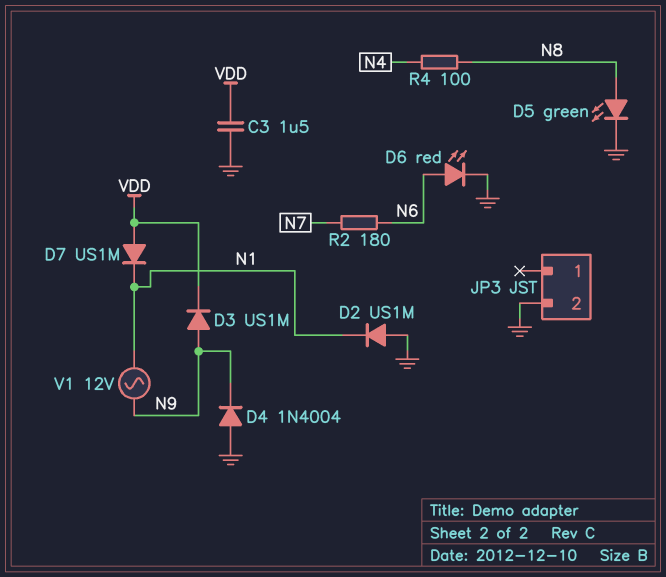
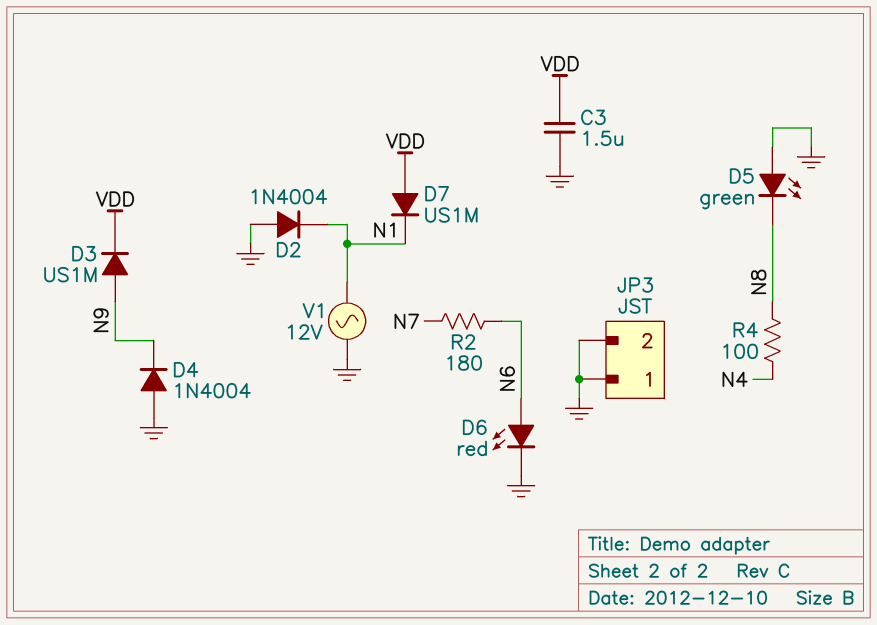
D2: diode US1M (A GND, K N1) -> diode 1N4004 (A GND, K N1)
D5: LED green (A N8, K GND) -> LED green (A GND, K N8)
JP3 pin 1: none -> GND
V1: AC 12V (N1, N9) -> AC 12V (GND, N1)

